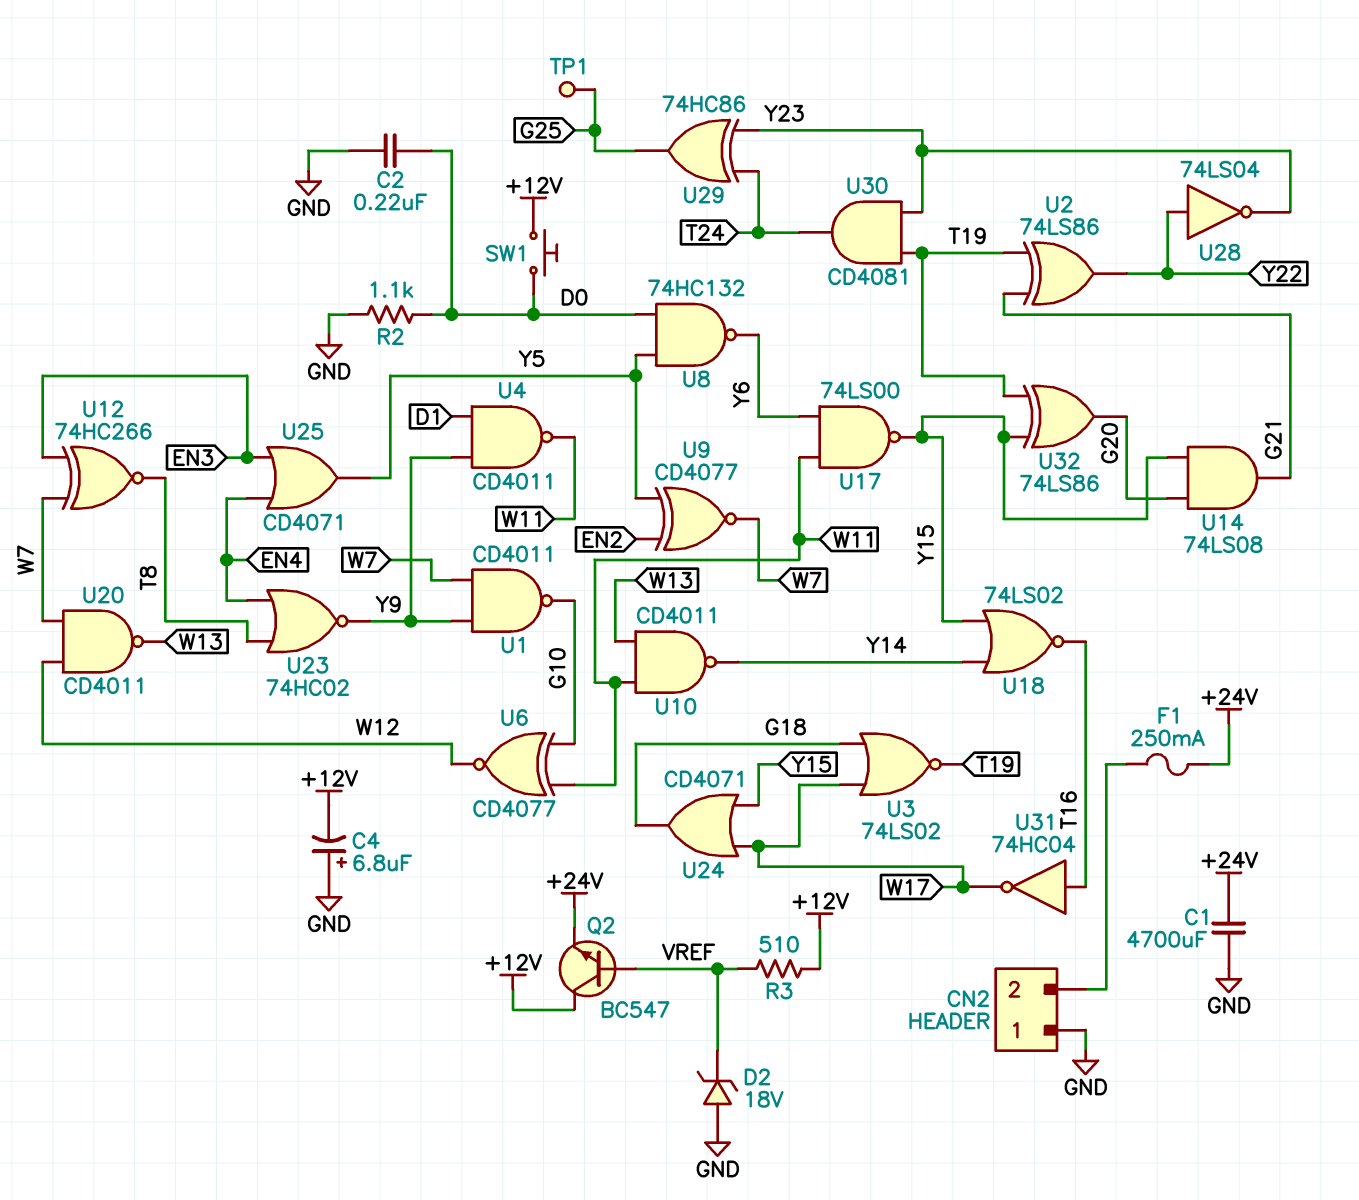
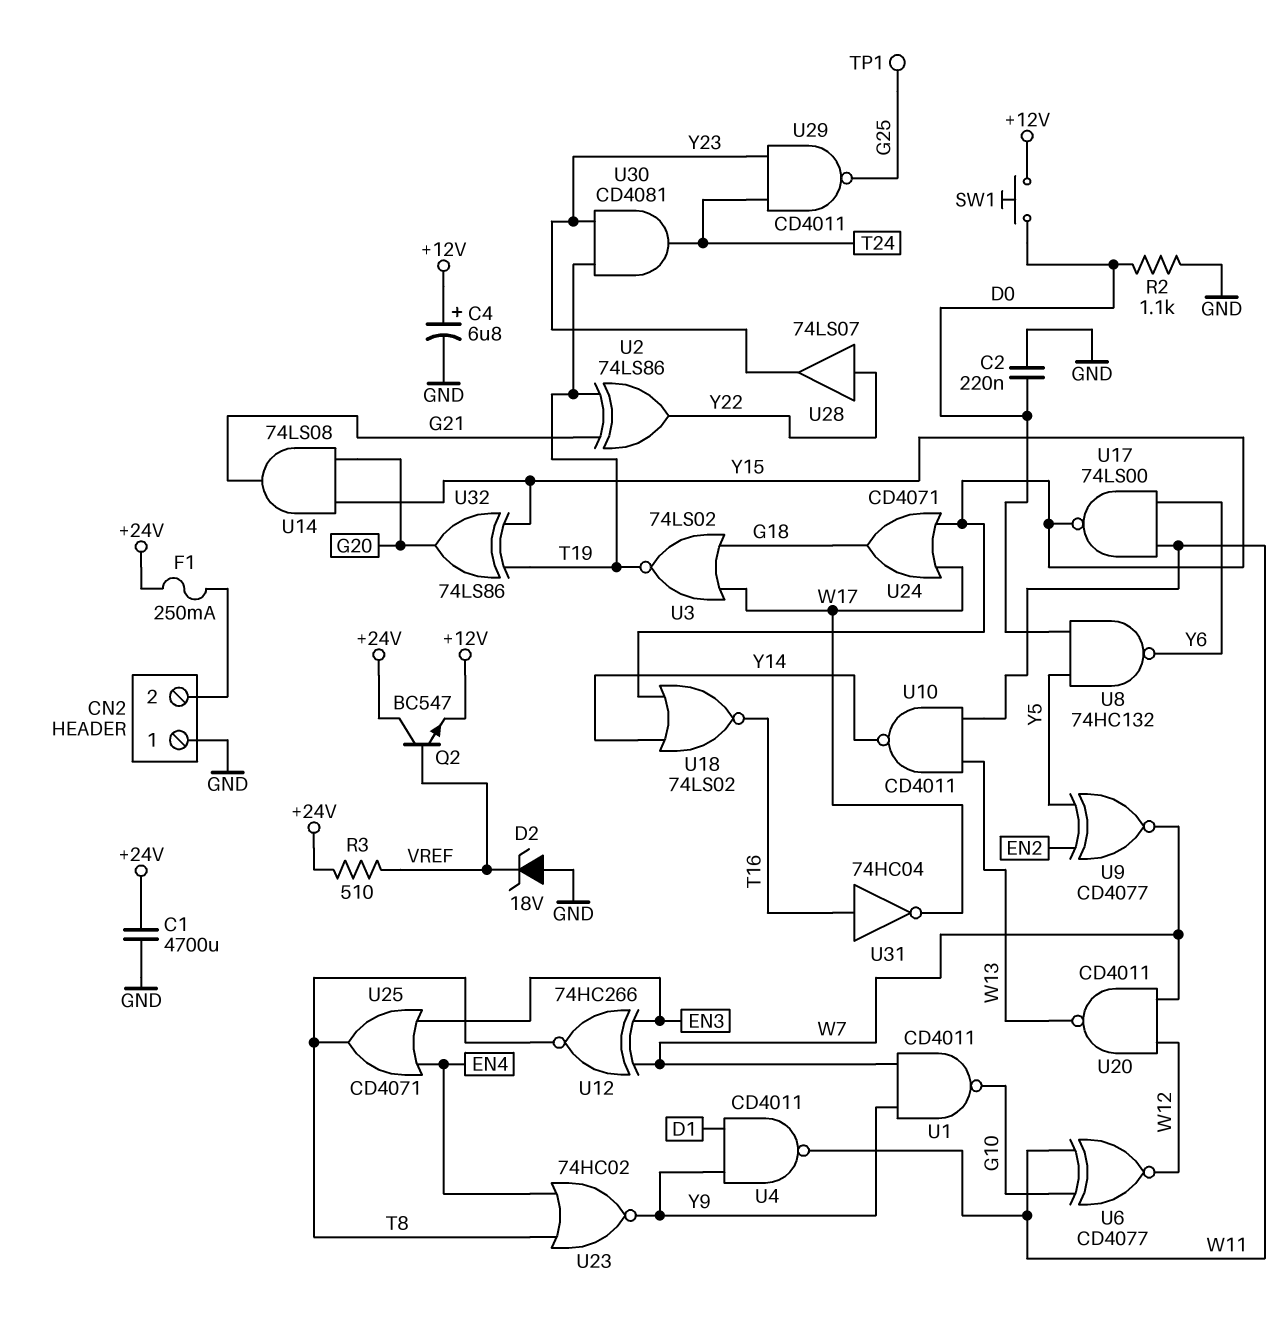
C4: 6.8uF (plus GND, minus +12V) -> 6.8uF (plus +12V, minus GND)
Q2: NPN BC547 (B VREF, C +12V, E +24V) -> NPN BC547 (B VREF, C +24V, E +12V)
R3: 510 (+12V, VREF) -> 510 (+24V, VREF)
U25: OR CD4071 (in EN3, in EN4, out Y5) -> OR CD4071 (in EN3, in EN4, out T8)
U28: NOT 74LS04 (in Y22, out Y23) -> buffer 74LS07 (in Y22, out Y23)
U29: XOR 74HC86 (in T24, in Y23, out G25) -> NAND CD4011 (in T24, in Y23, out G25)

